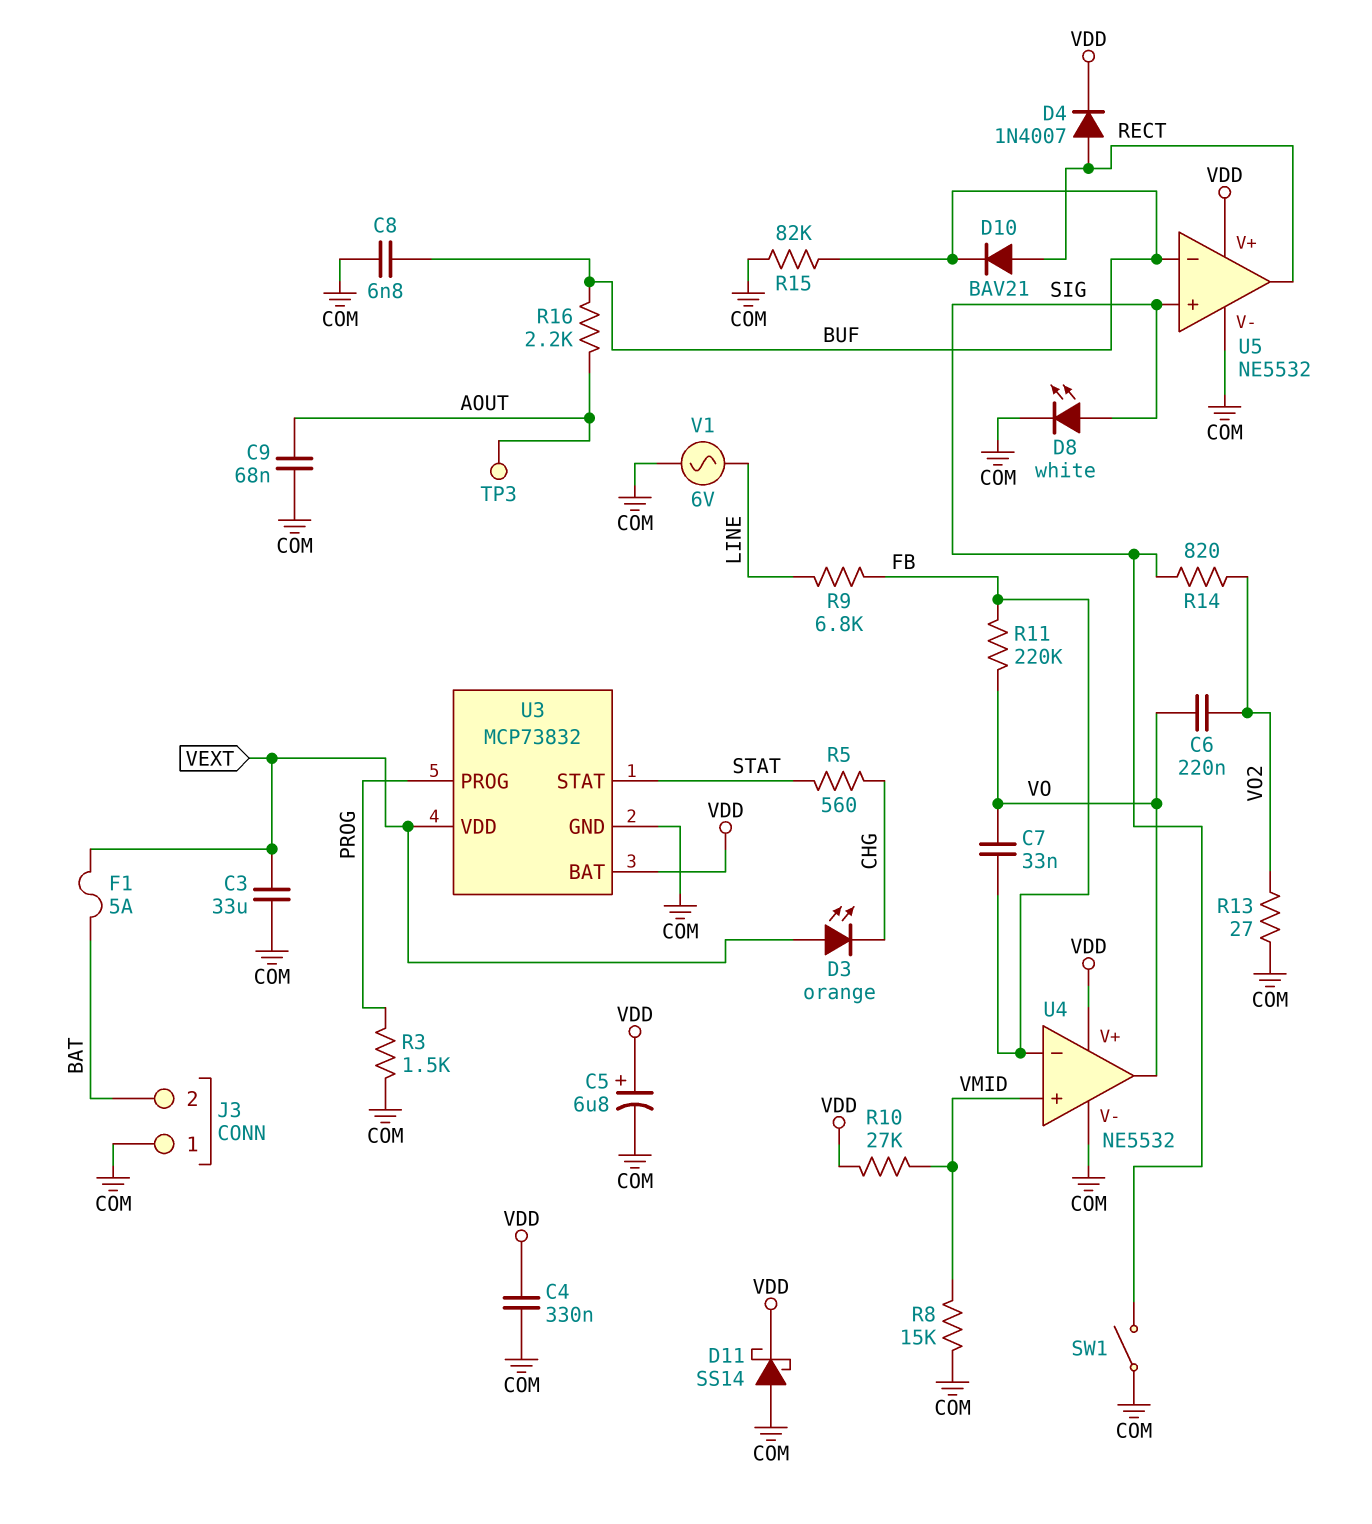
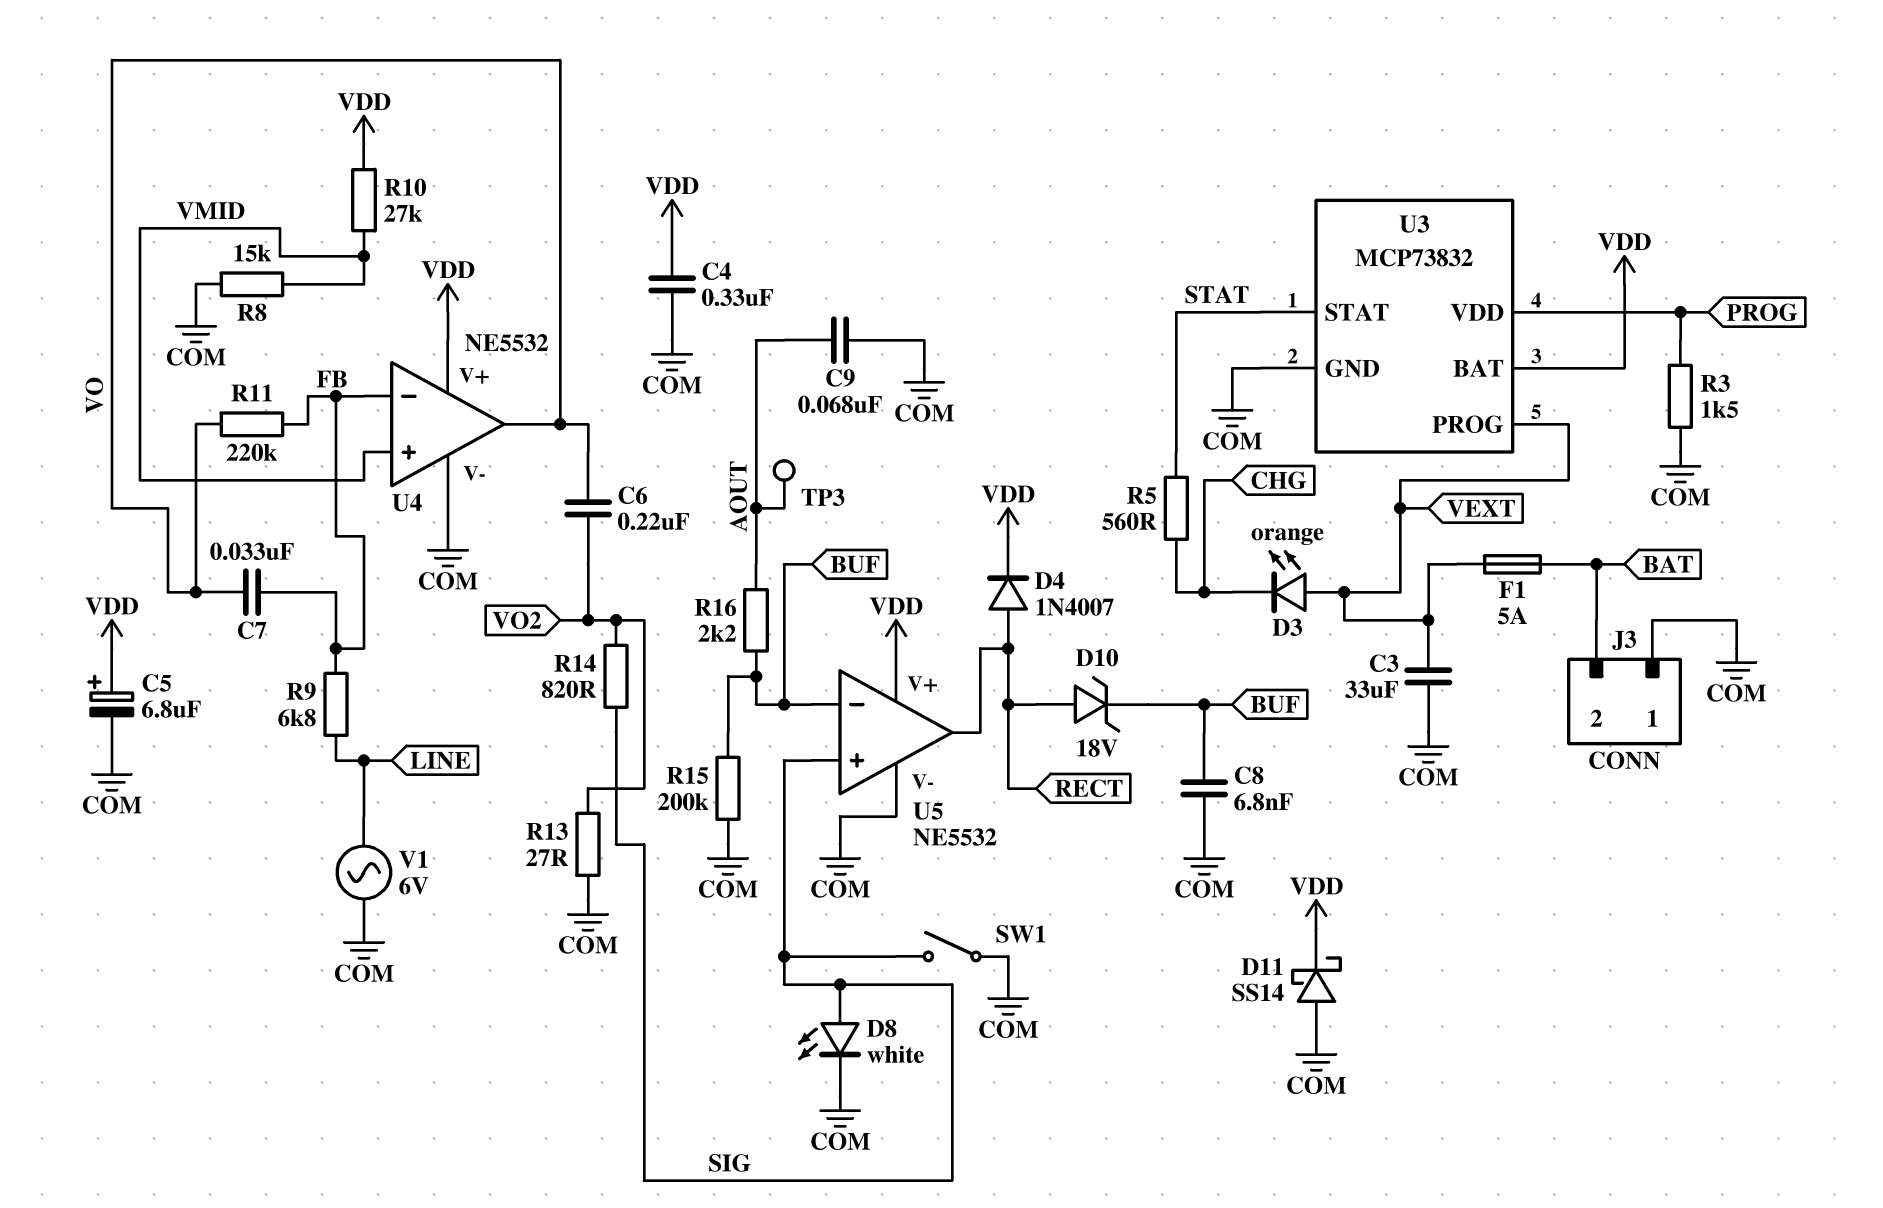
D10: diode BAV21 (A RECT, K BUF) -> zener 18V (A RECT, K BUF)
R15: 82k (BUF, COM) -> 200k (BUF, COM)
U3 pin PROG: PROG -> VEXT
U3 pin VDD: VEXT -> PROG

